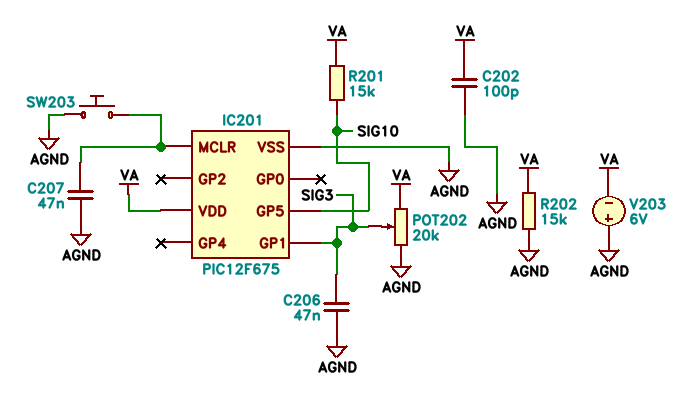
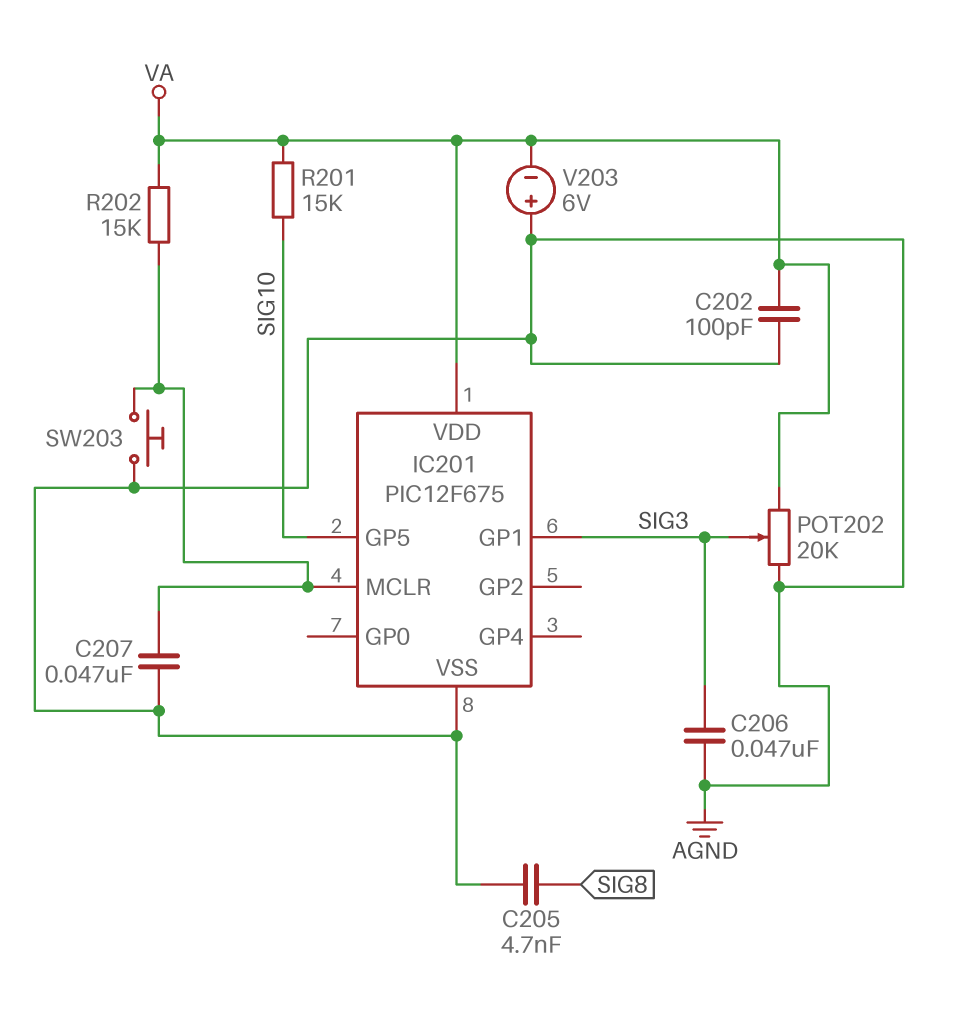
C205: none -> 4.7nF (AGND, SIG8)
R202: 15k (AGND, VA) -> 15k (IC201/MCLR, VA)

